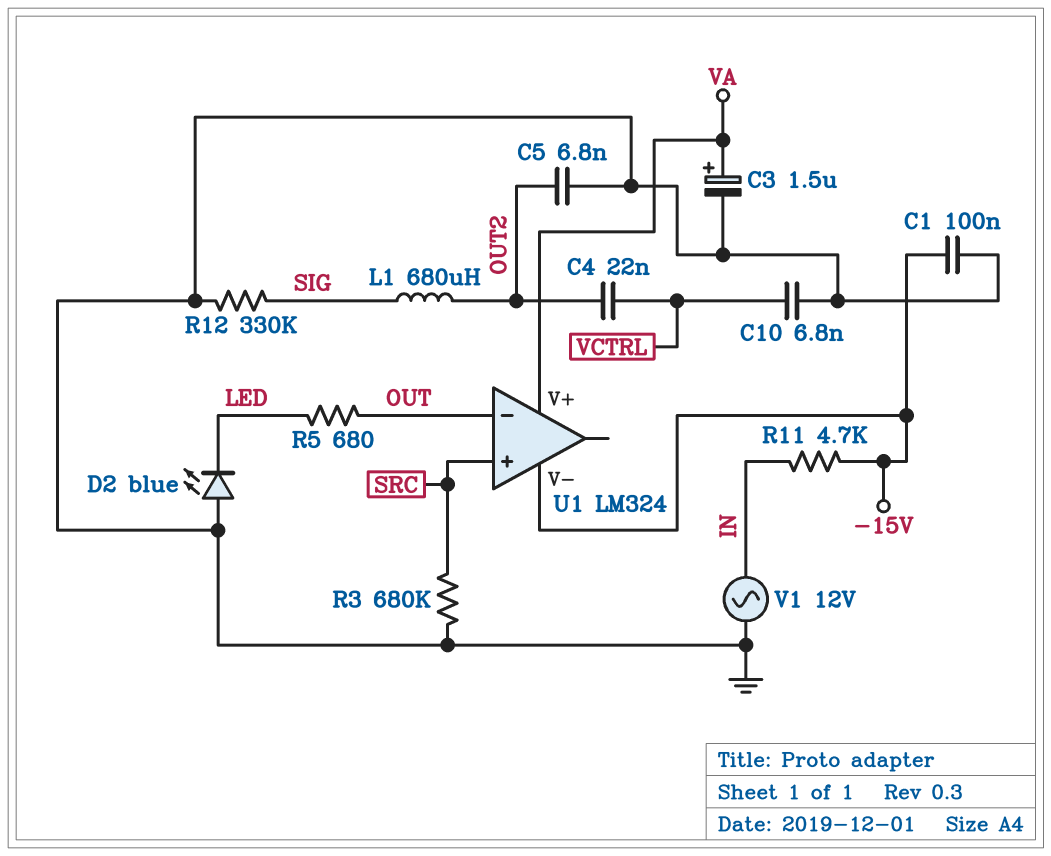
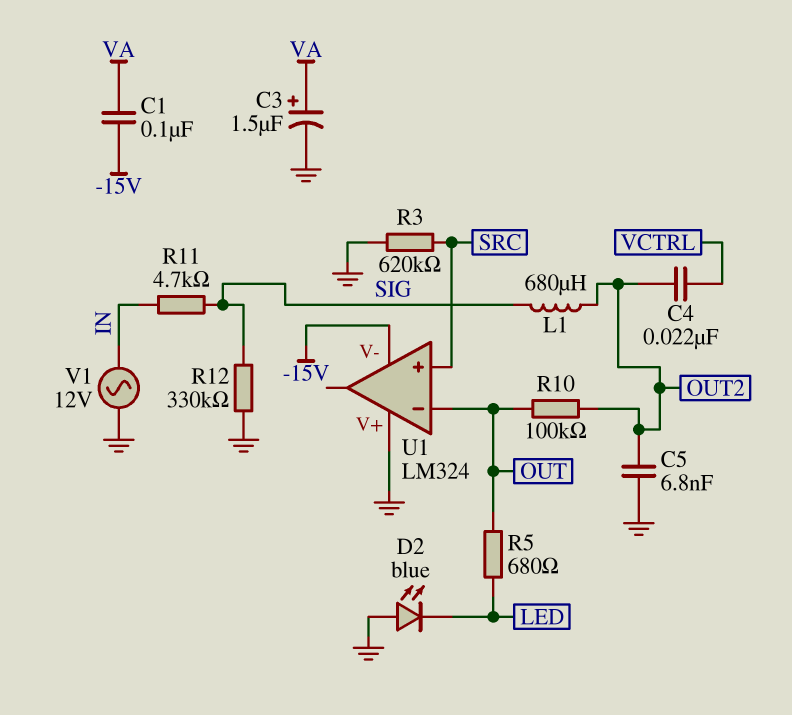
C1: 100nF (-15V, GND) -> 100nF (-15V, VA)
C10: 6.8nF (GND, VCTRL) -> none
R3: 680k (GND, SRC) -> 620k (GND, SRC)
R10: none -> 100k (OUT, OUT2)
R11: 4.7k (-15V, IN) -> 4.7k (IN, SIG)
U1 pin V+: VA -> GND

